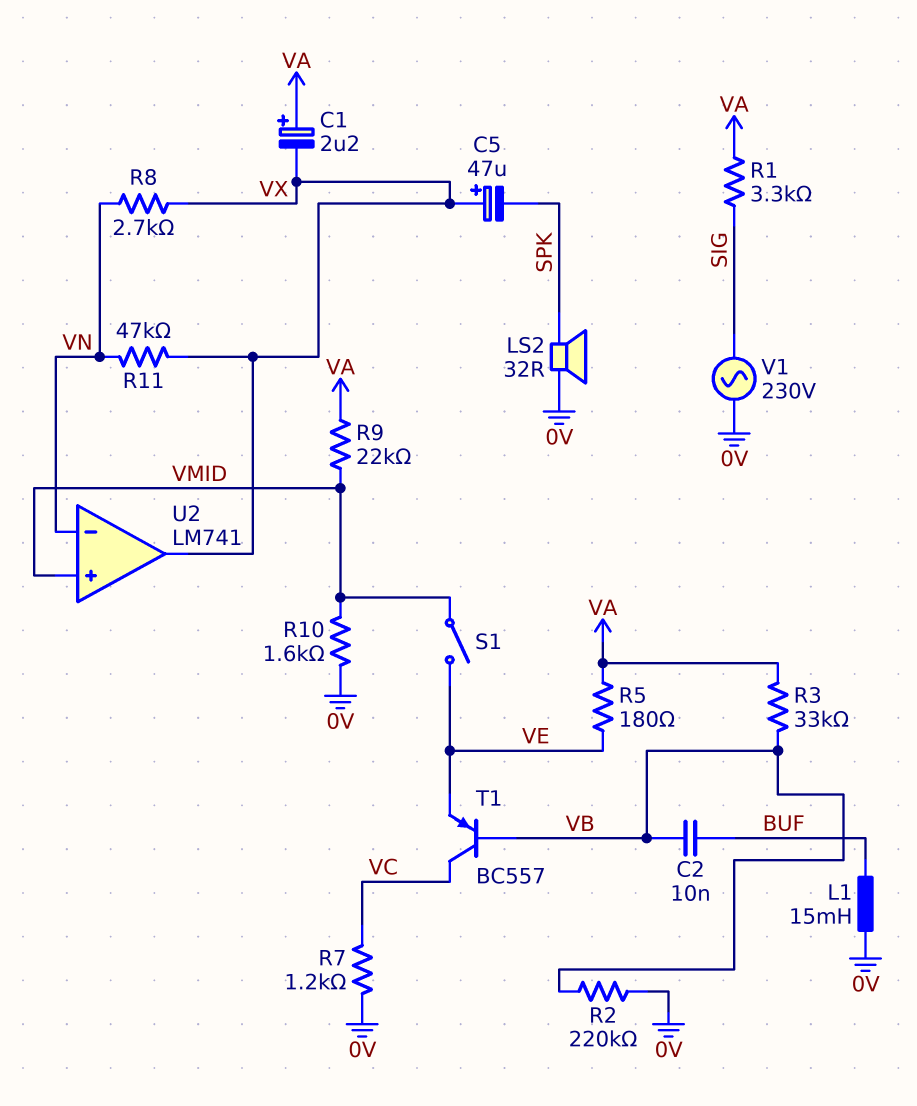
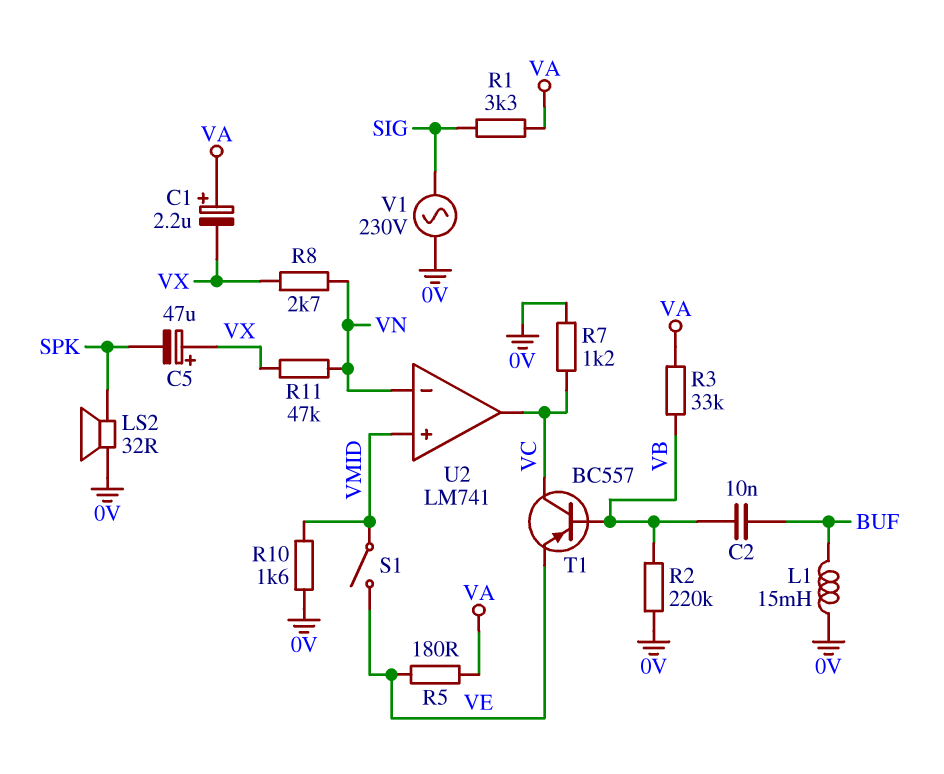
R9: 22k (VA, VMID) -> none
U2 pin out: VX -> VC

